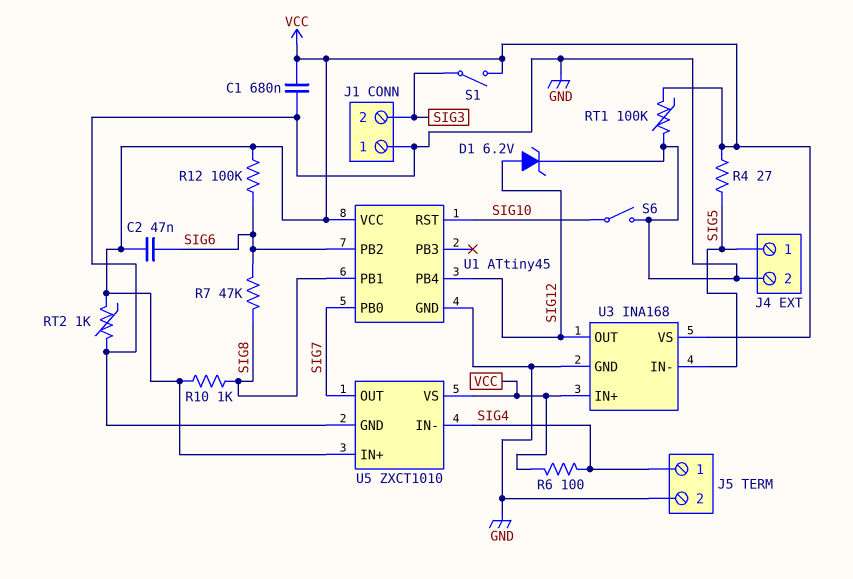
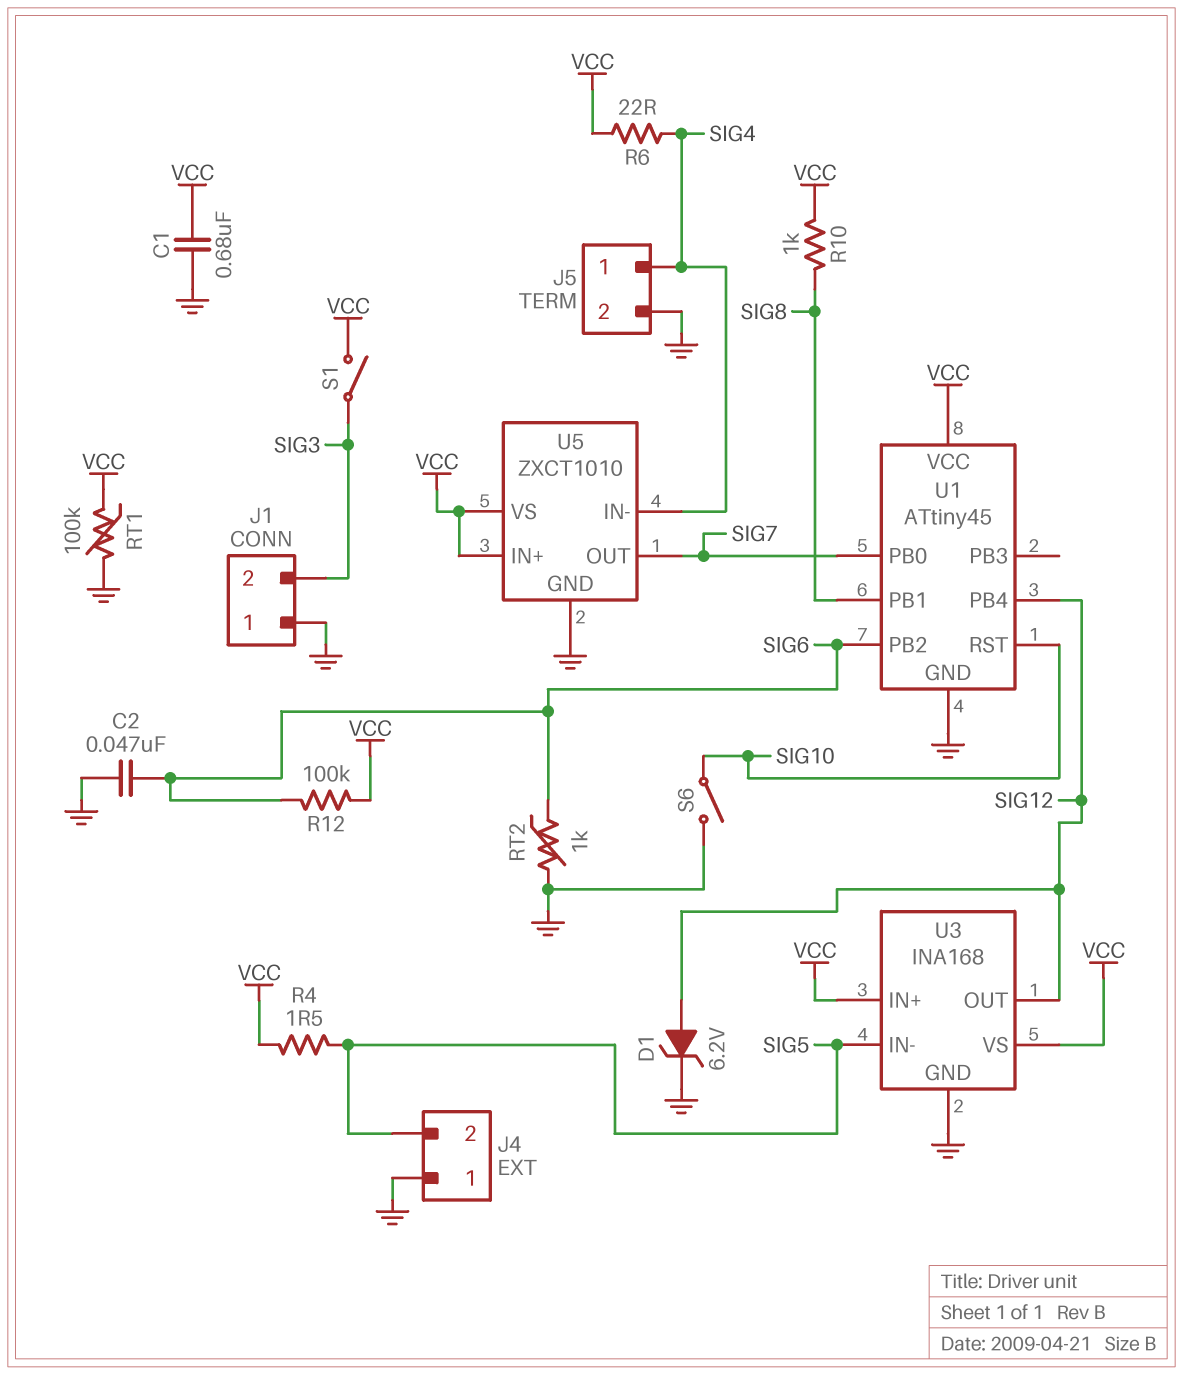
C2: 47nF (SIG6, VCC) -> 47nF (GND, SIG6)
J4 pin 1: SIG5 -> GND
J4 pin 2: GND -> SIG5
R4: 27 (SIG5, VCC) -> 1.5 (SIG5, VCC)
R6: 100 (SIG4, VCC) -> 22 (SIG4, VCC)
R7: 47k (SIG6, SIG8) -> none
RT2: 1k (GND, VCC) -> 1k (GND, SIG6)

